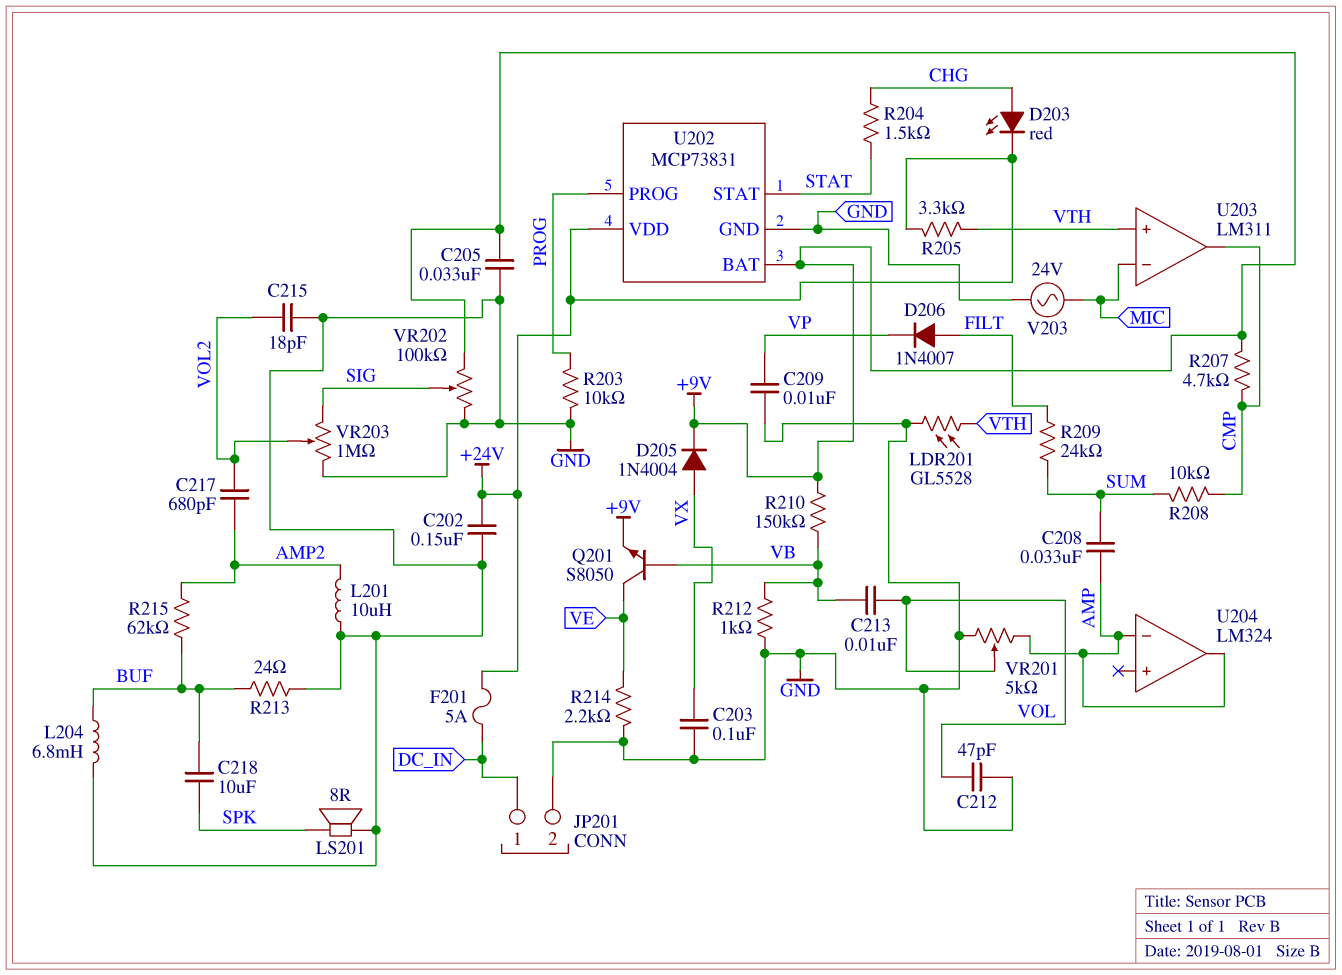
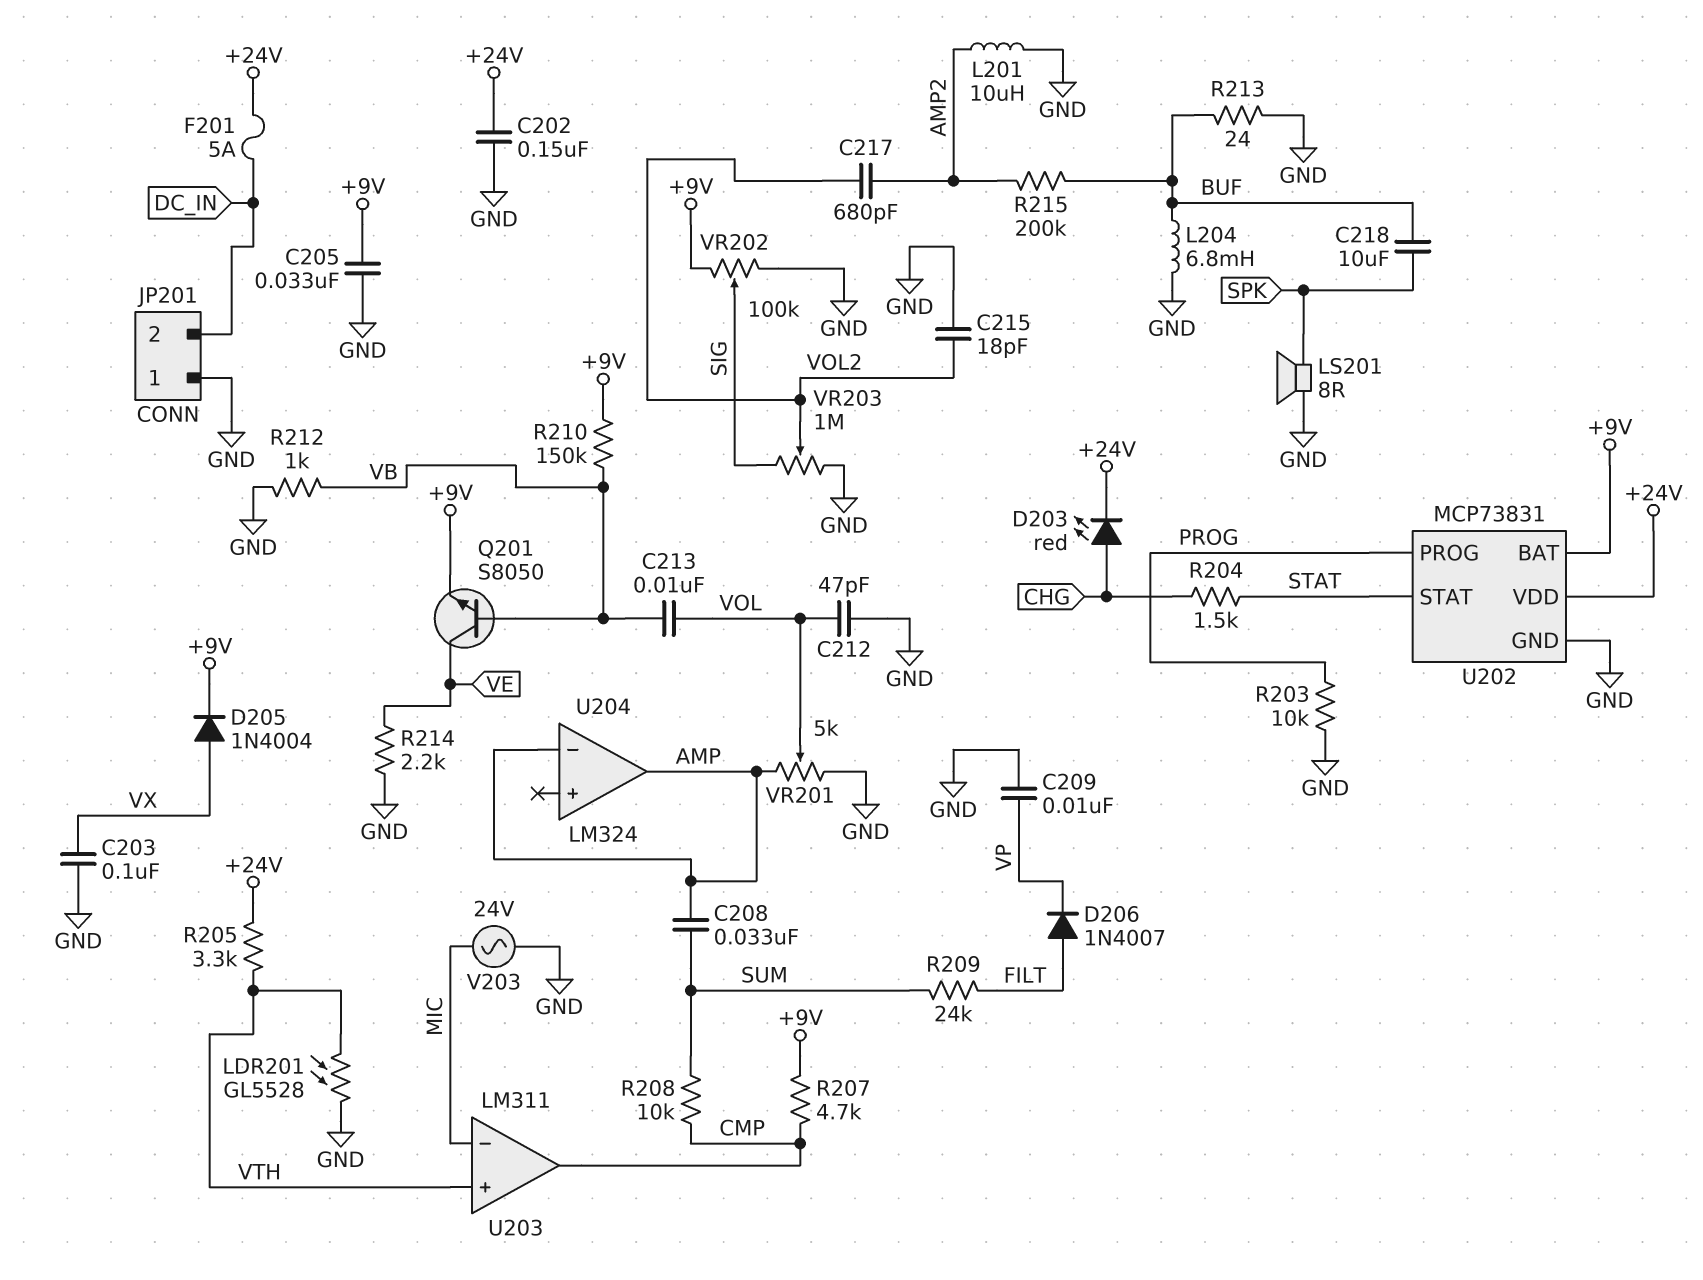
JP201 pin 1: DC_IN -> GND
JP201 pin 2: GND -> DC_IN
R215: 62k (AMP2, BUF) -> 200k (AMP2, BUF)

